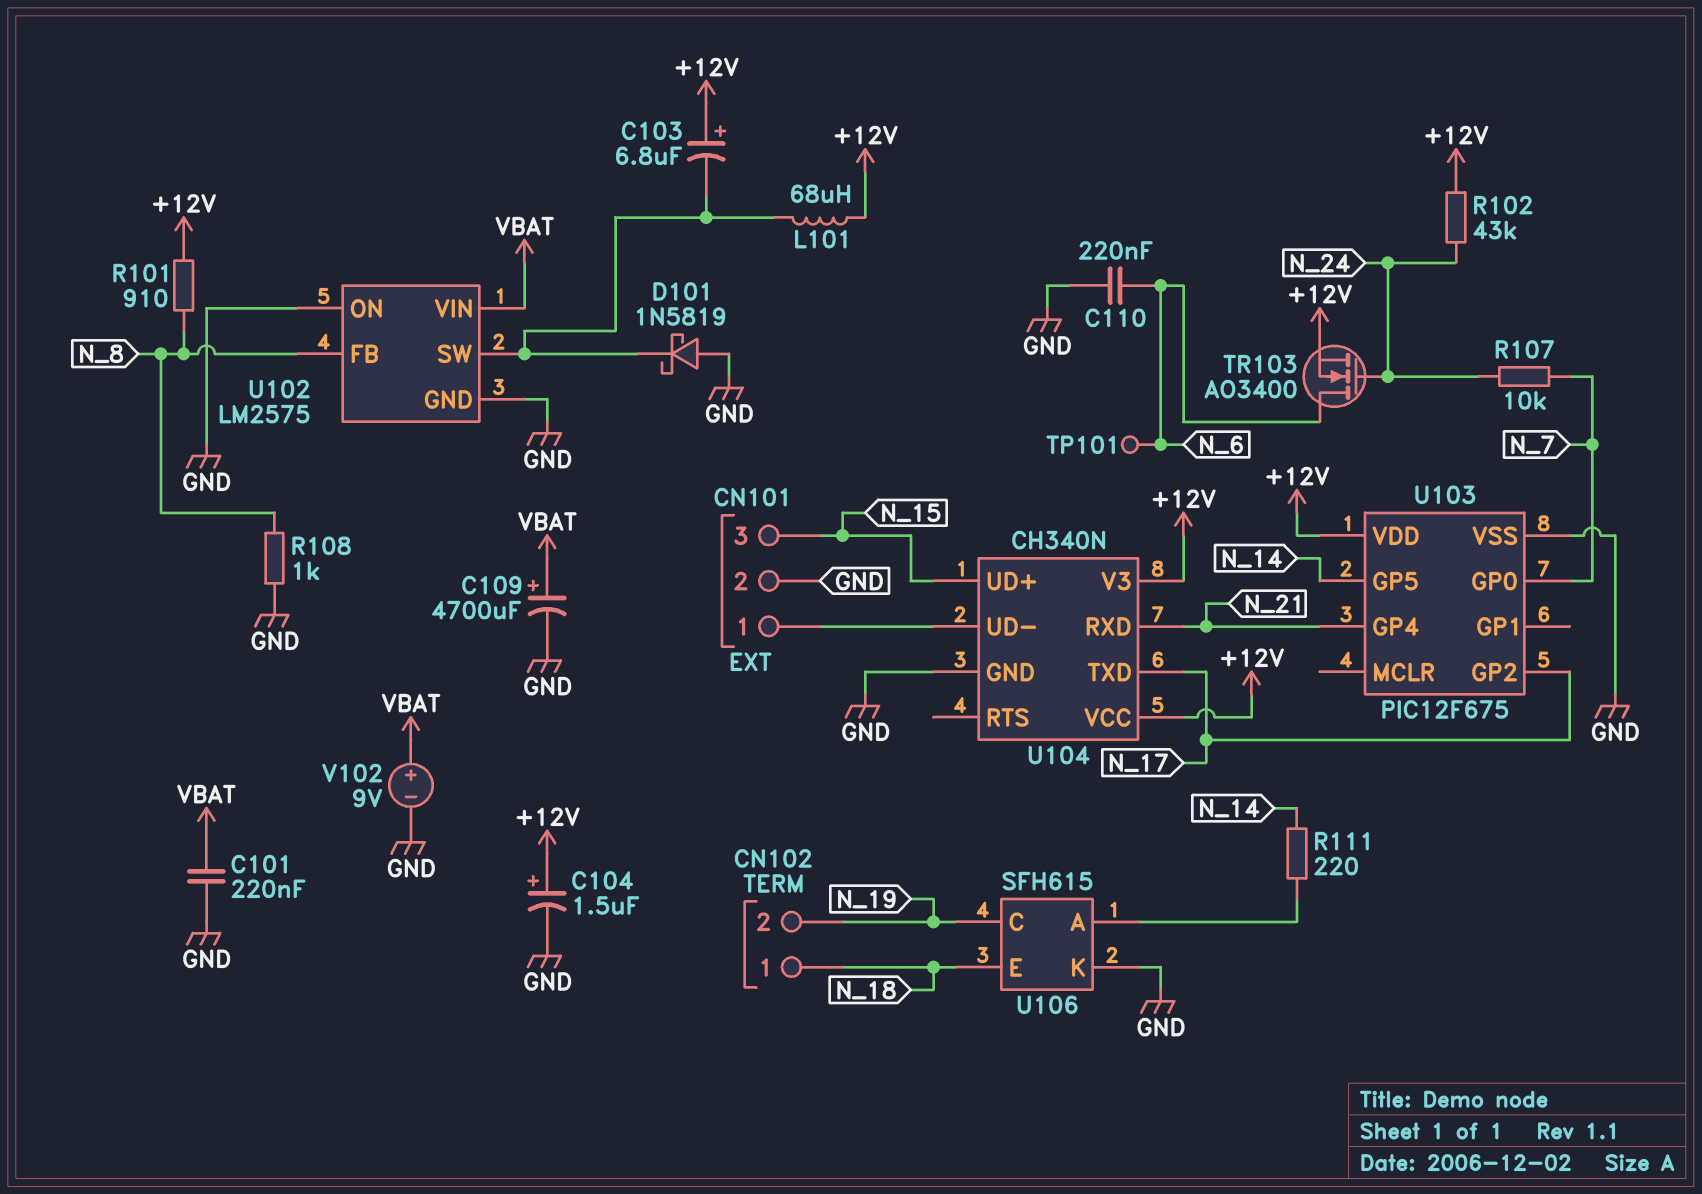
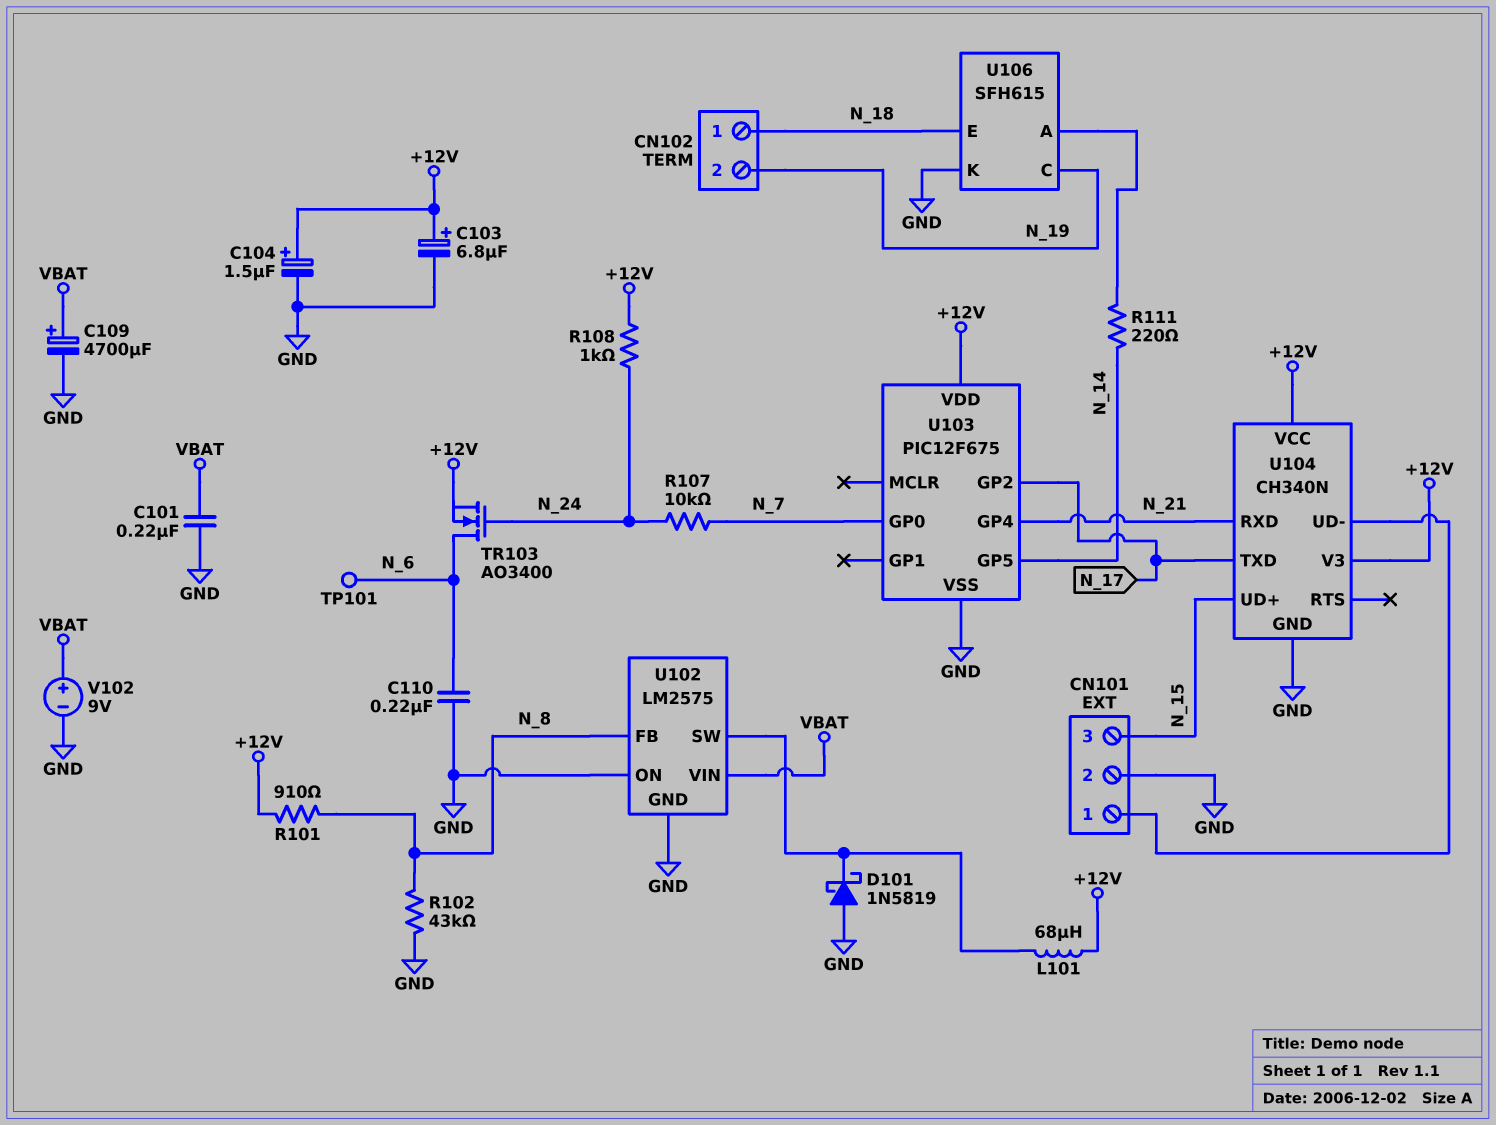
C103: 6.8uF (plus +12V, minus U102/SW) -> 6.8uF (plus +12V, minus GND)
R102: 43k (+12V, N_24) -> 43k (GND, N_8)
R108: 1k (GND, N_8) -> 1k (+12V, N_24)

